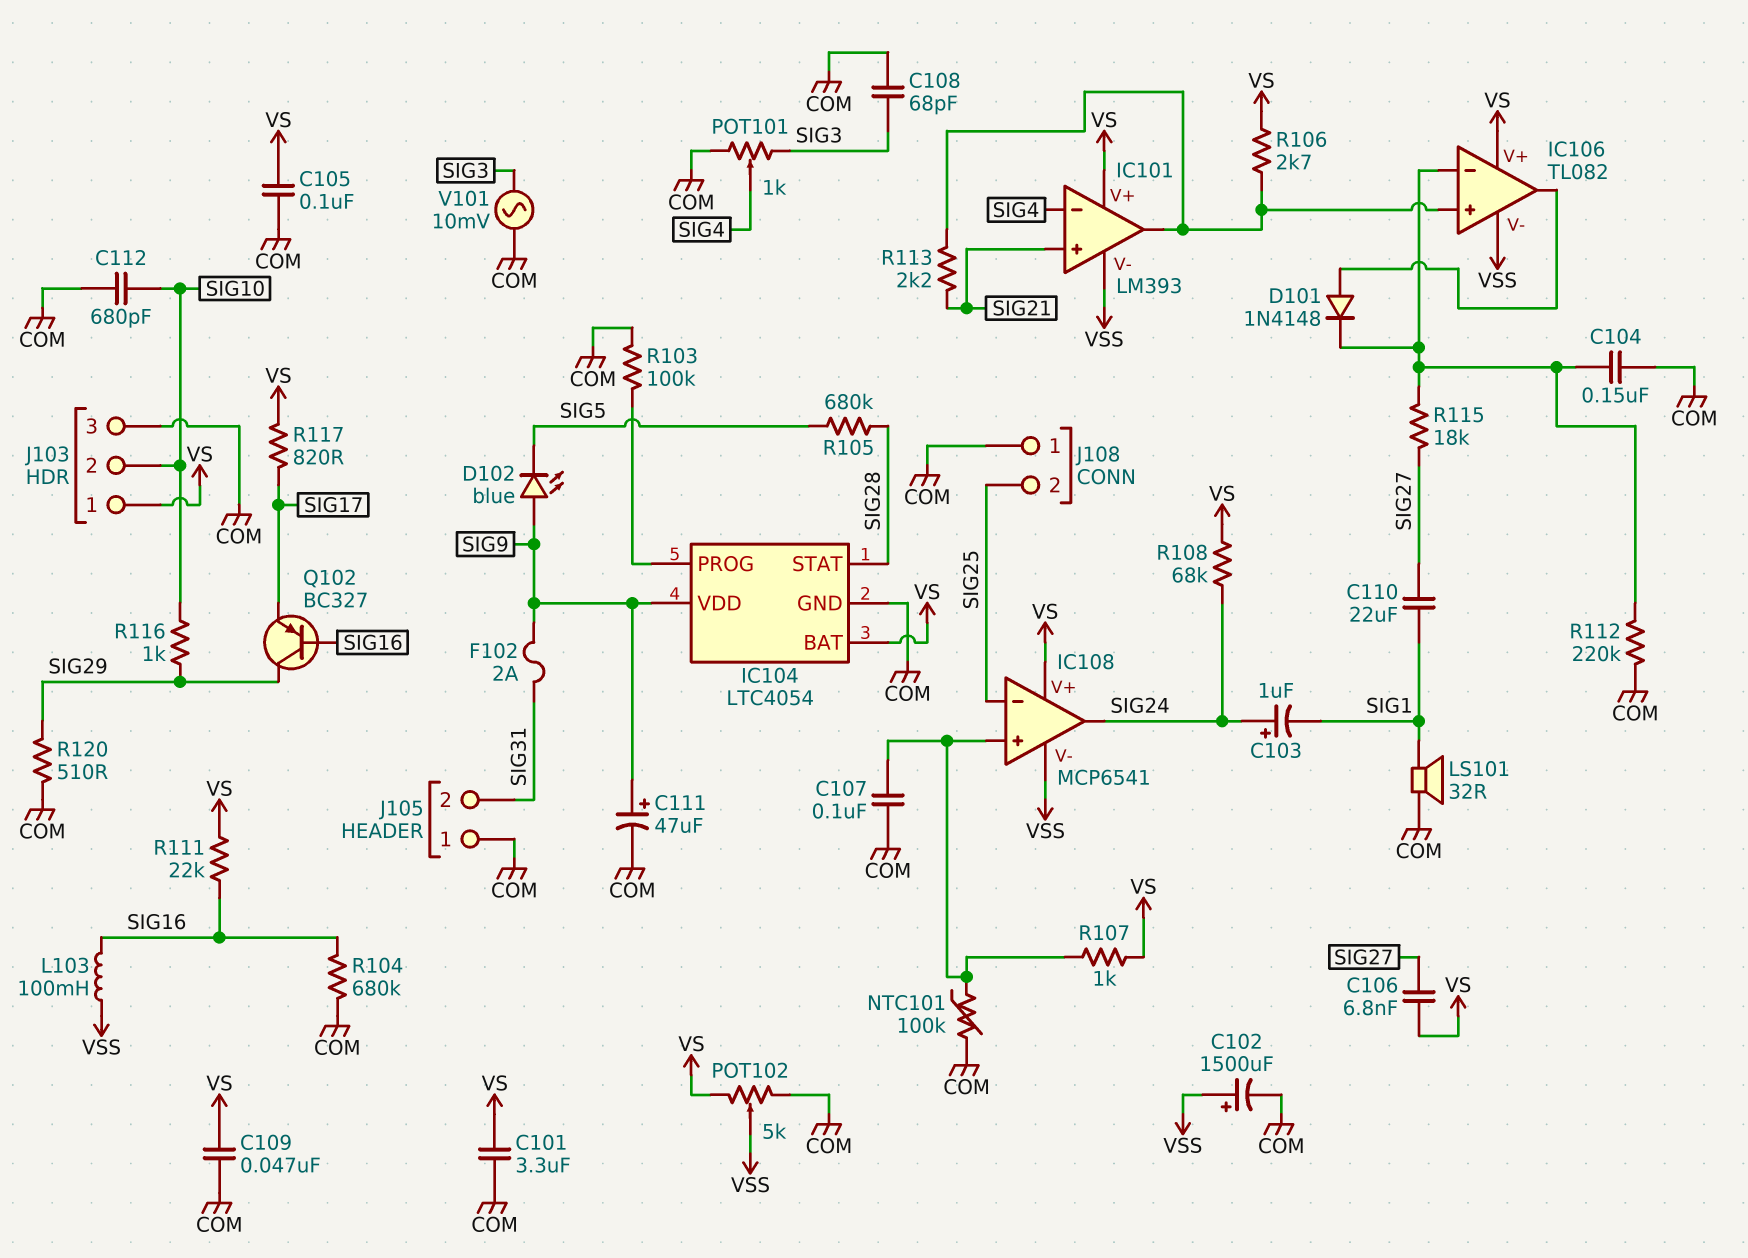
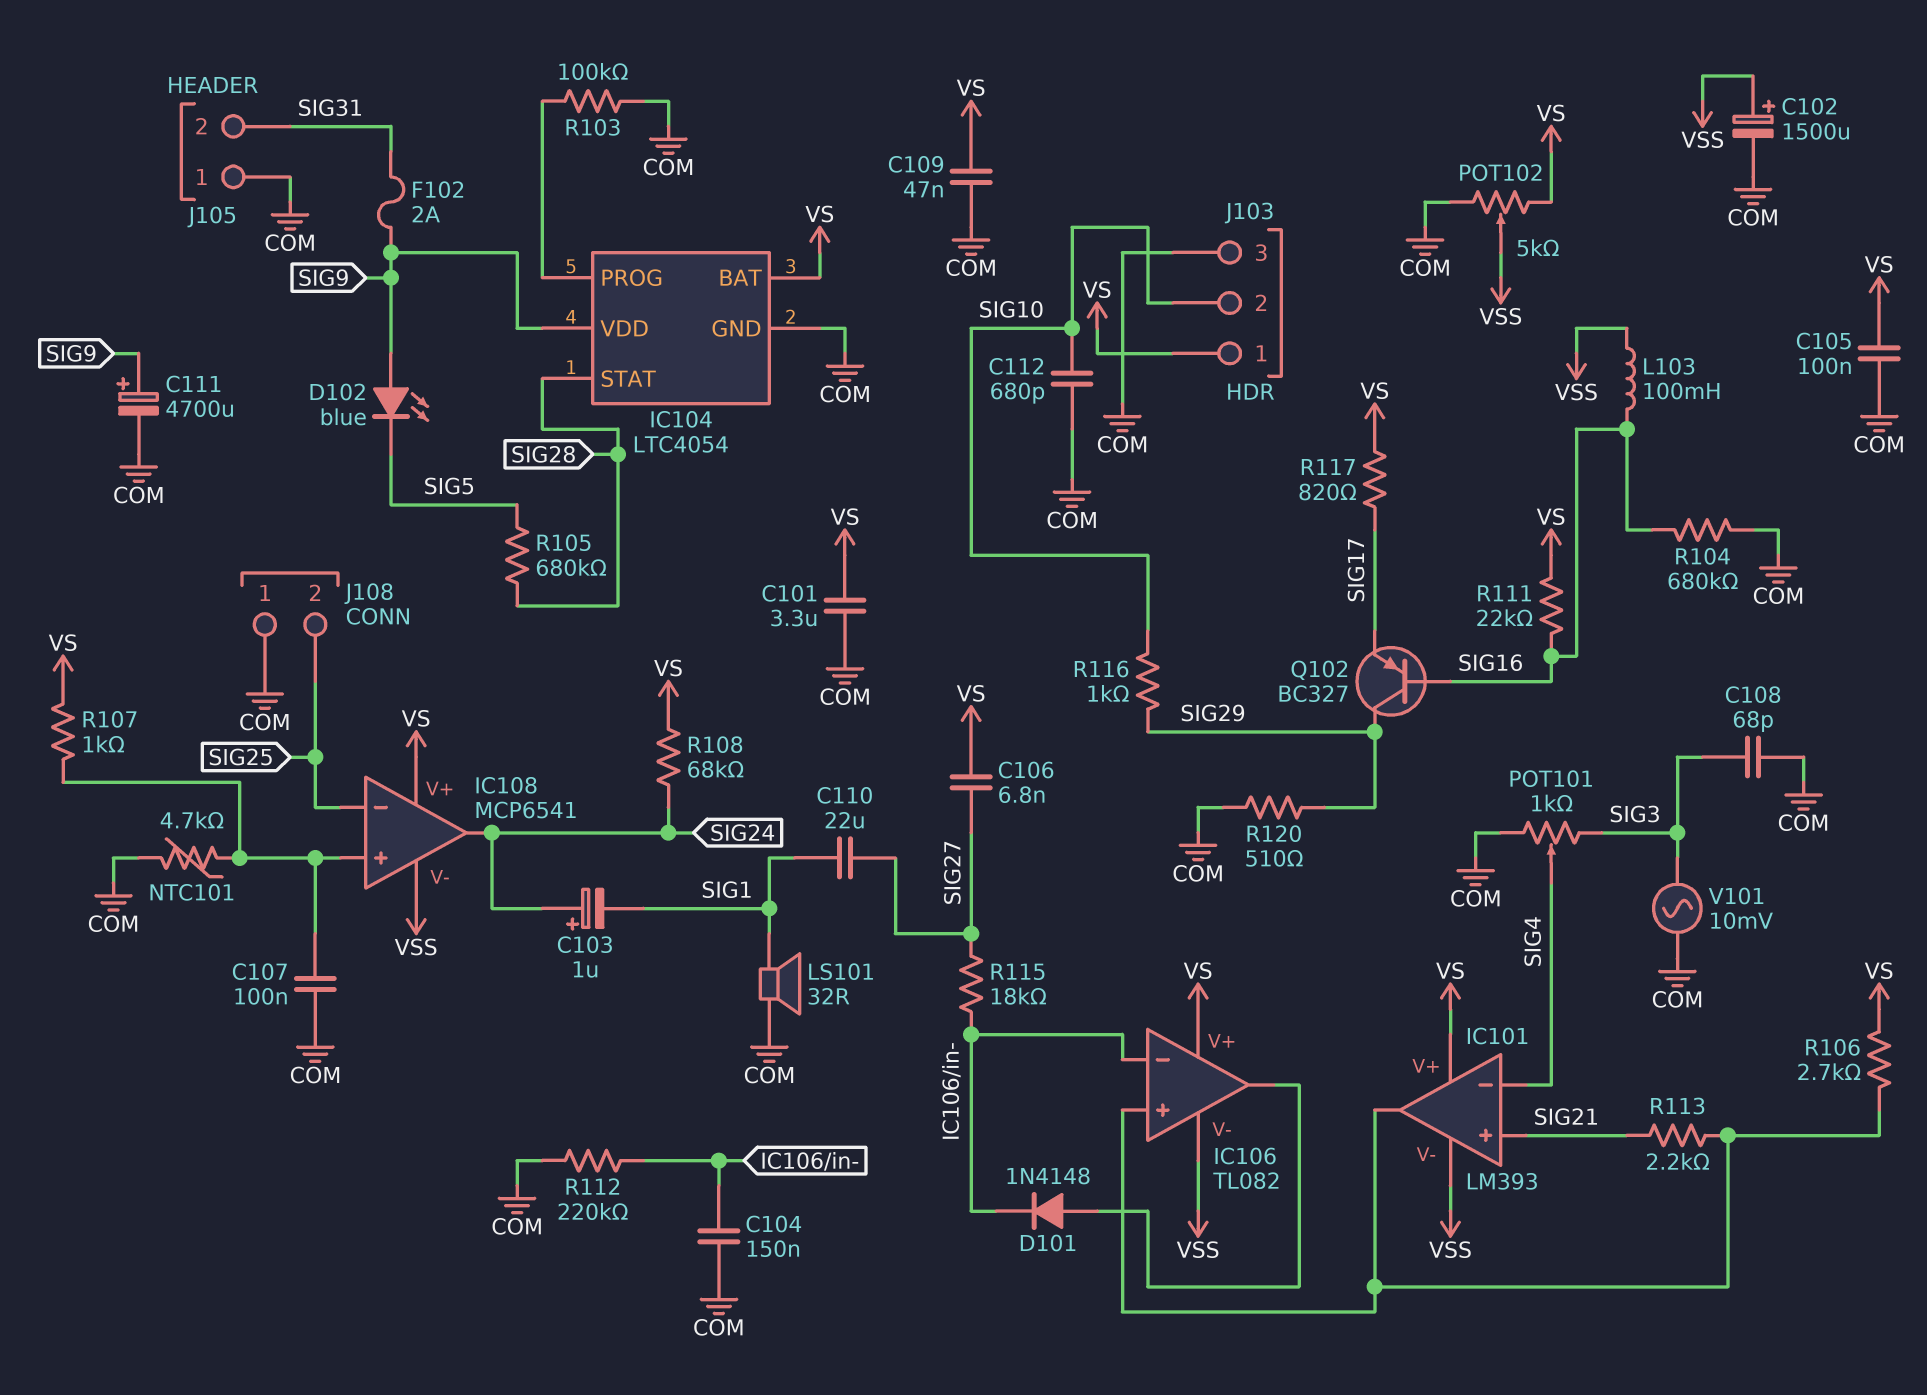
C111: 47uF (plus SIG9, minus COM) -> 4700uF (plus SIG9, minus COM)
NTC101: 100k (COM, IC108/in+) -> 4.7k (COM, IC108/in+)

